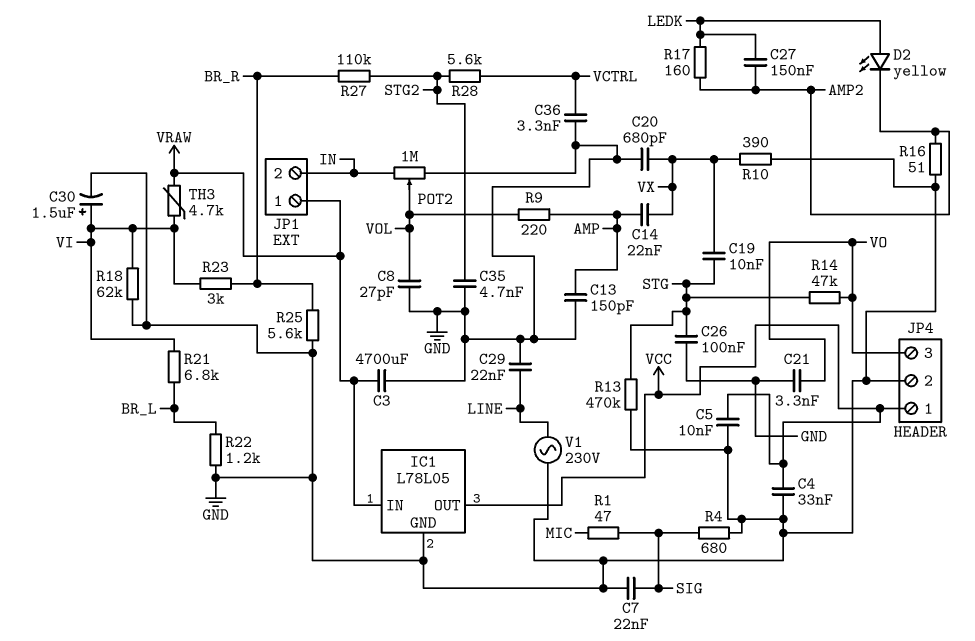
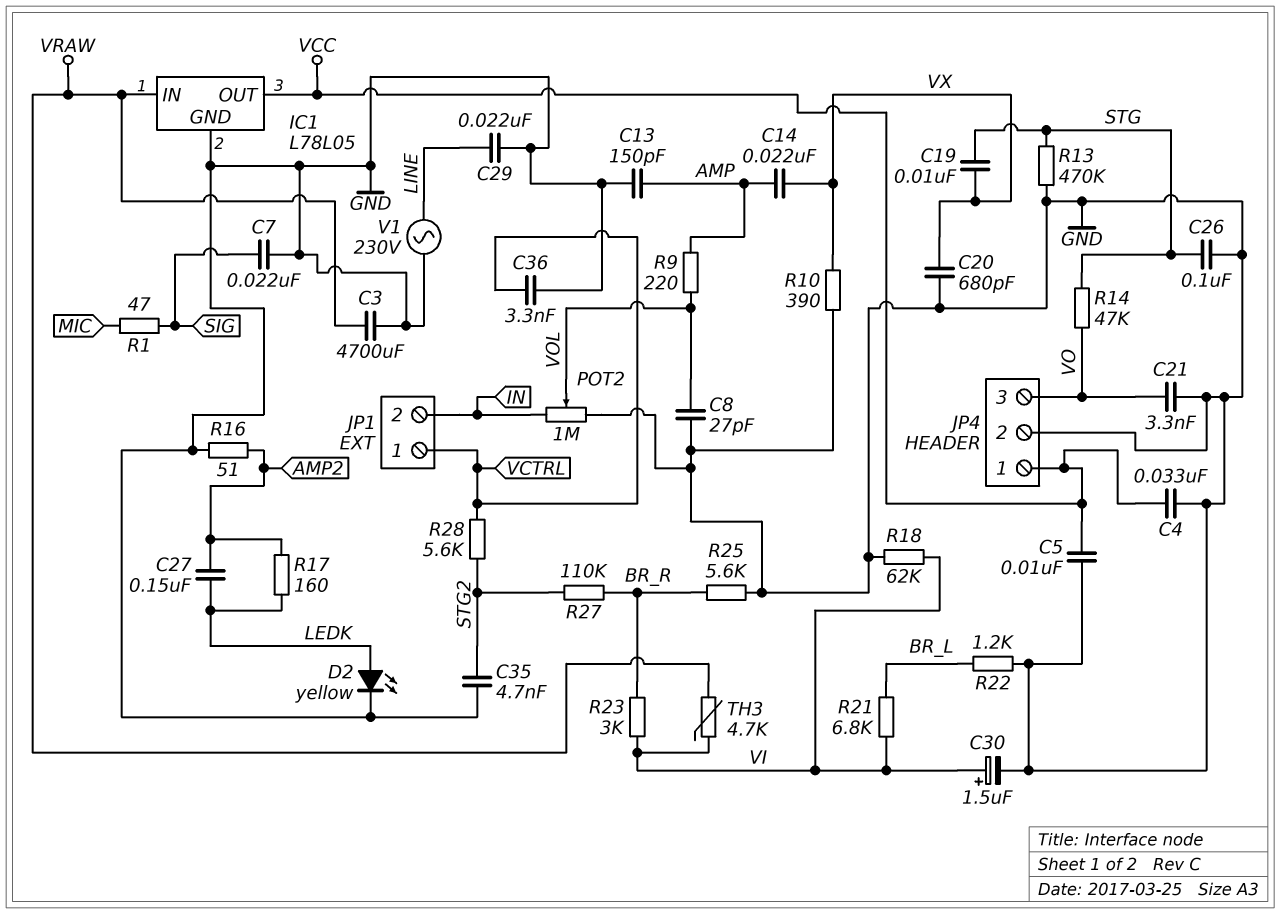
D2: LED yellow (A LEDK, K AMP2) -> LED yellow (A LEDK, K GND)
JP1 pin 1: VRAW -> VCTRL
R4: 680 (GND, SIG) -> none

